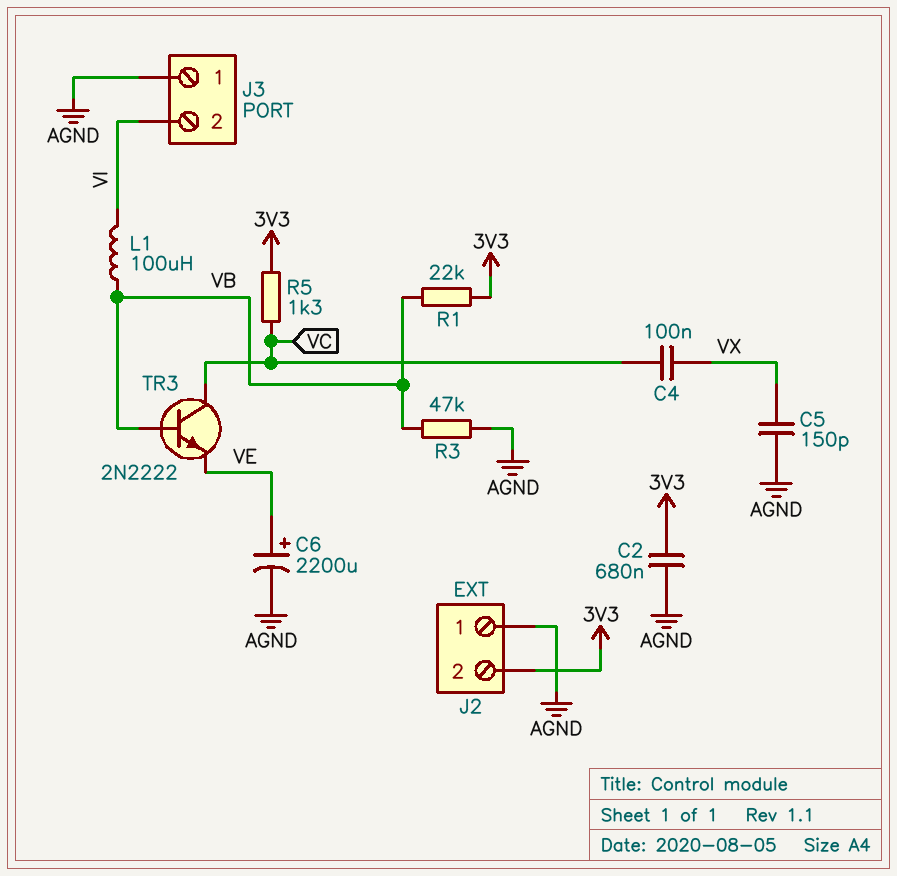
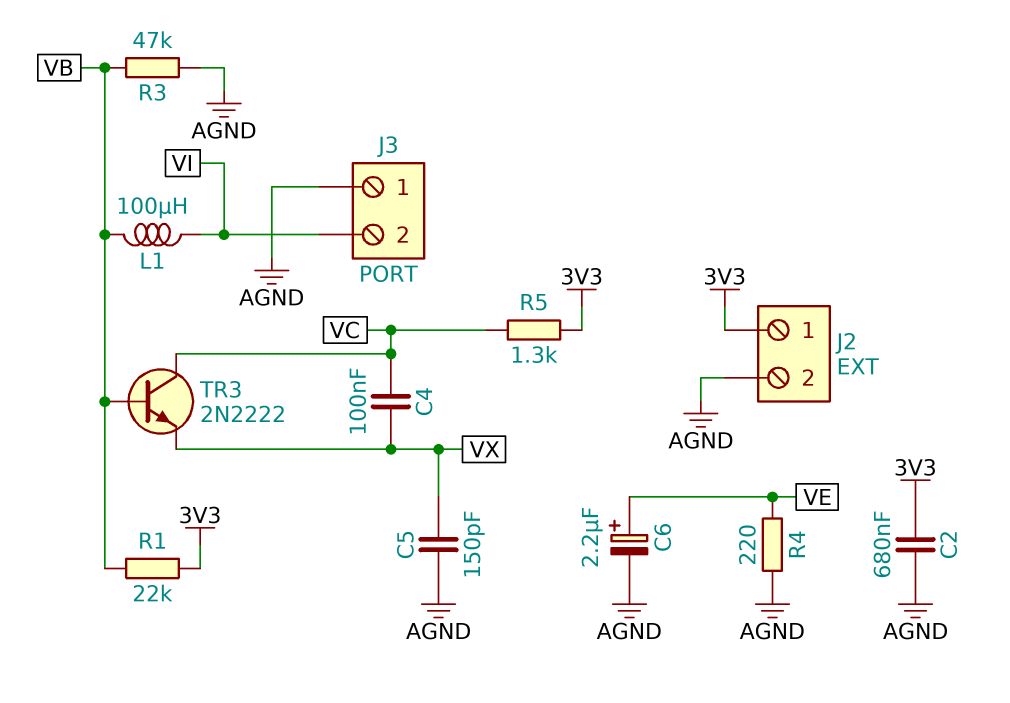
C6: 2200uF (plus VE, minus AGND) -> 2.2uF (plus VE, minus AGND)
J2 pin 1: AGND -> 3V3
J2 pin 2: 3V3 -> AGND
R4: none -> 220 (AGND, VE)
TR3: NPN 2N2222 (B VB, C VC, E VE) -> NPN 2N2222 (B VB, C VC, E VX)

